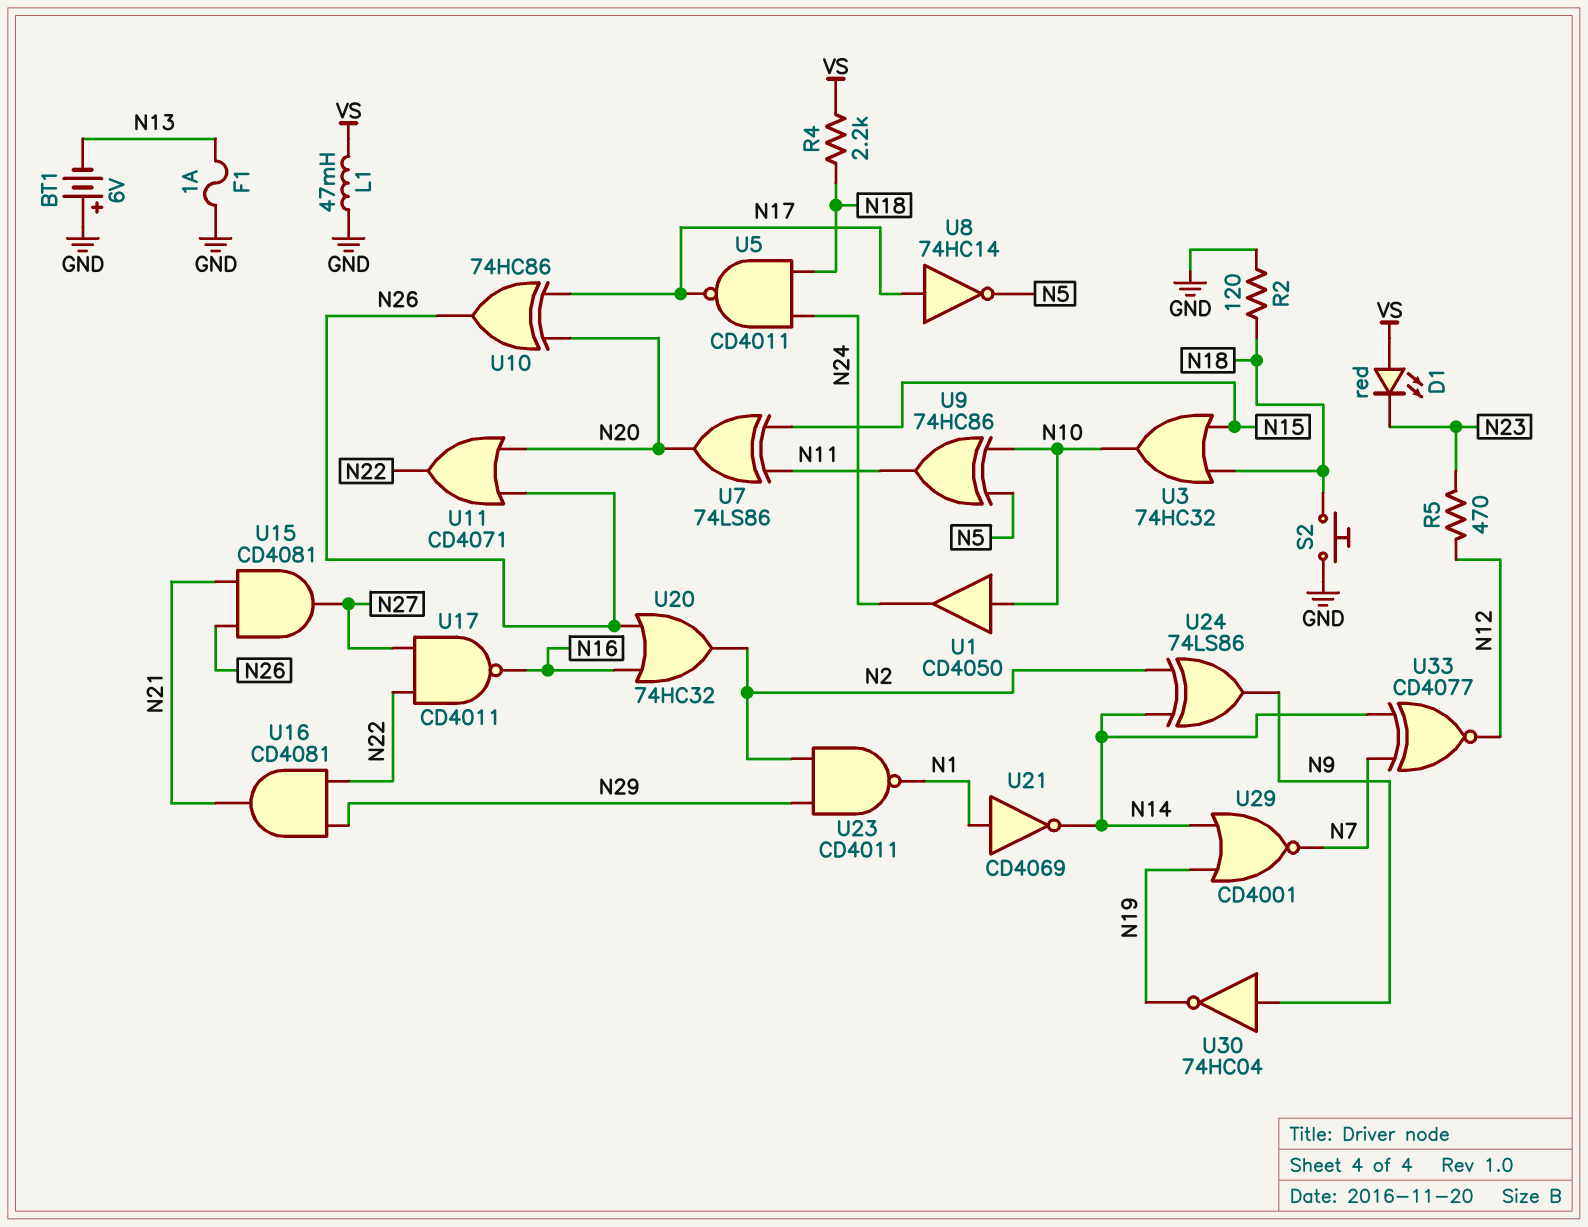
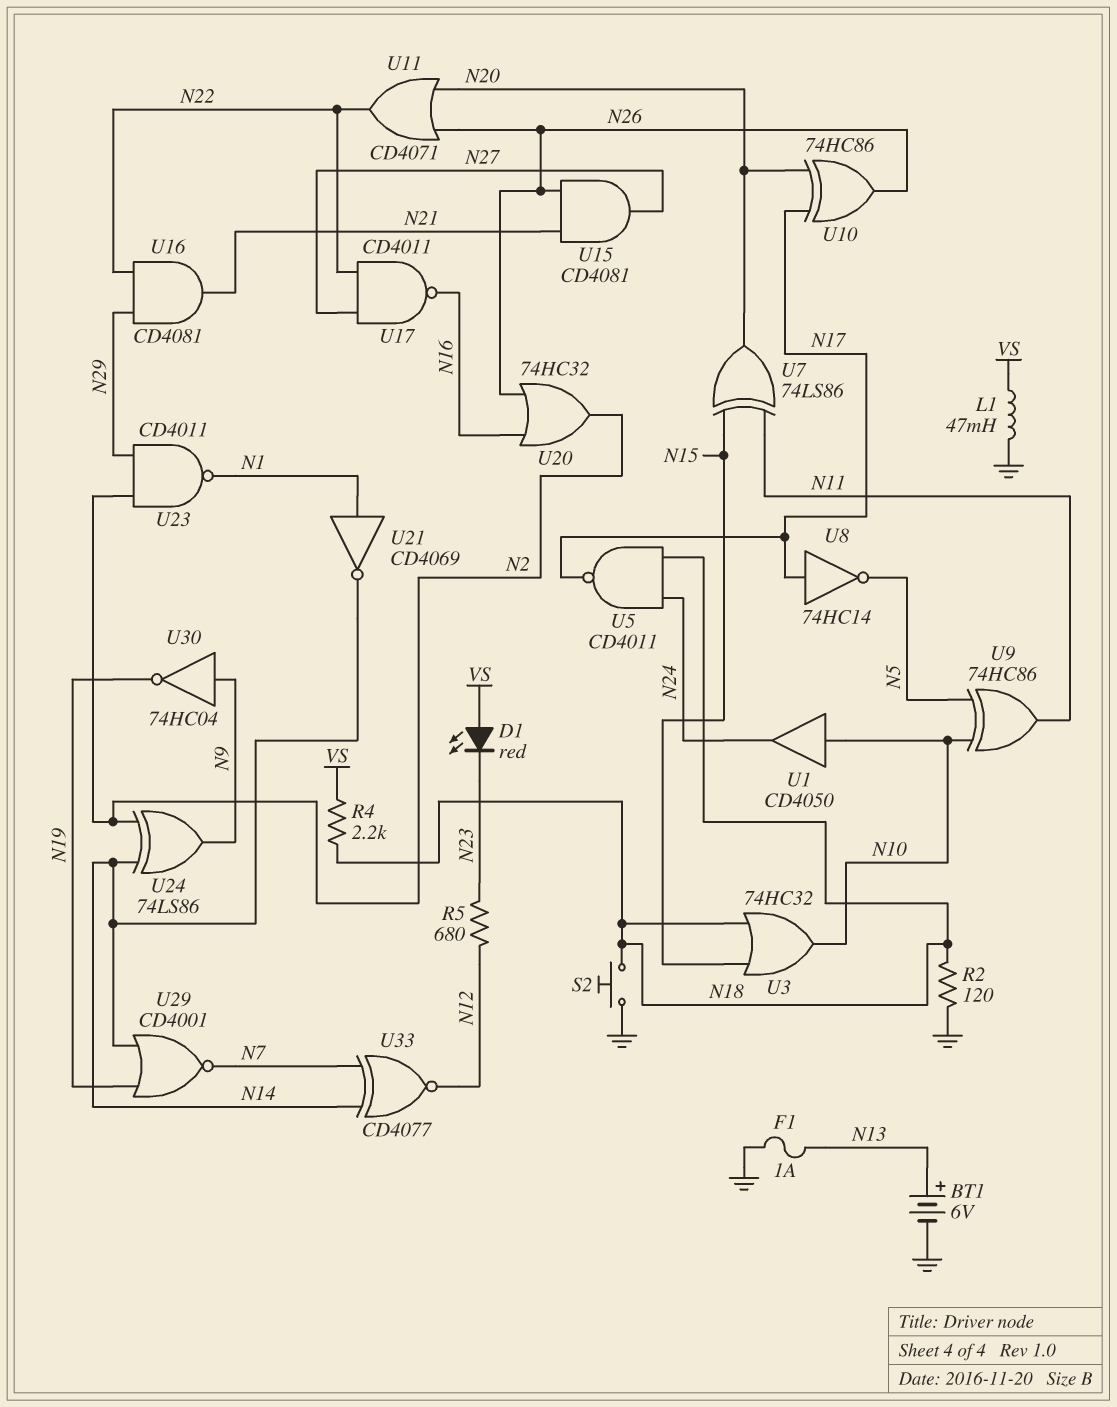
BT1: 6V (plus GND, minus N13) -> 6V (plus N13, minus GND)
R5: 470 (N12, N23) -> 680 (N12, N23)

